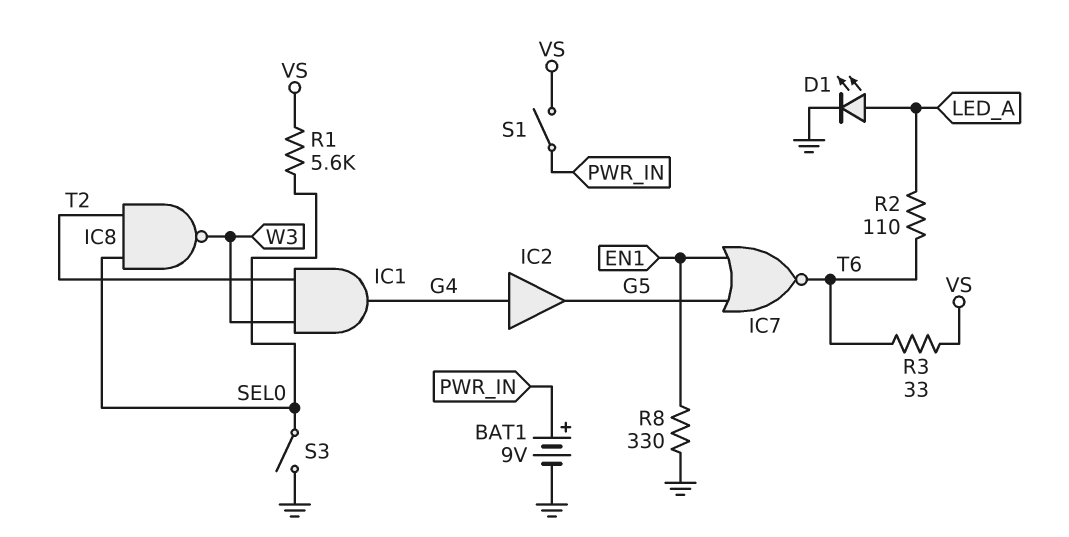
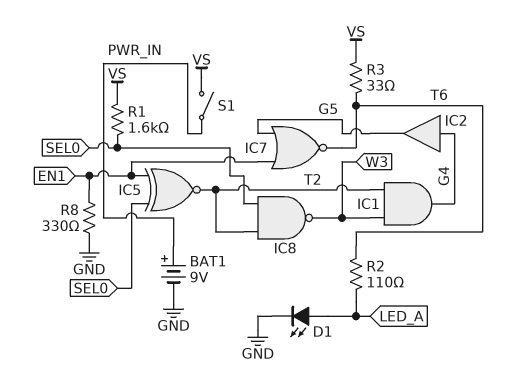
IC5: none -> XNOR (in EN1, in SEL0, out T2)
R1: 5.6k (SEL0, VS) -> 1.6k (SEL0, VS)
S3: switch (GND, SEL0) -> none

